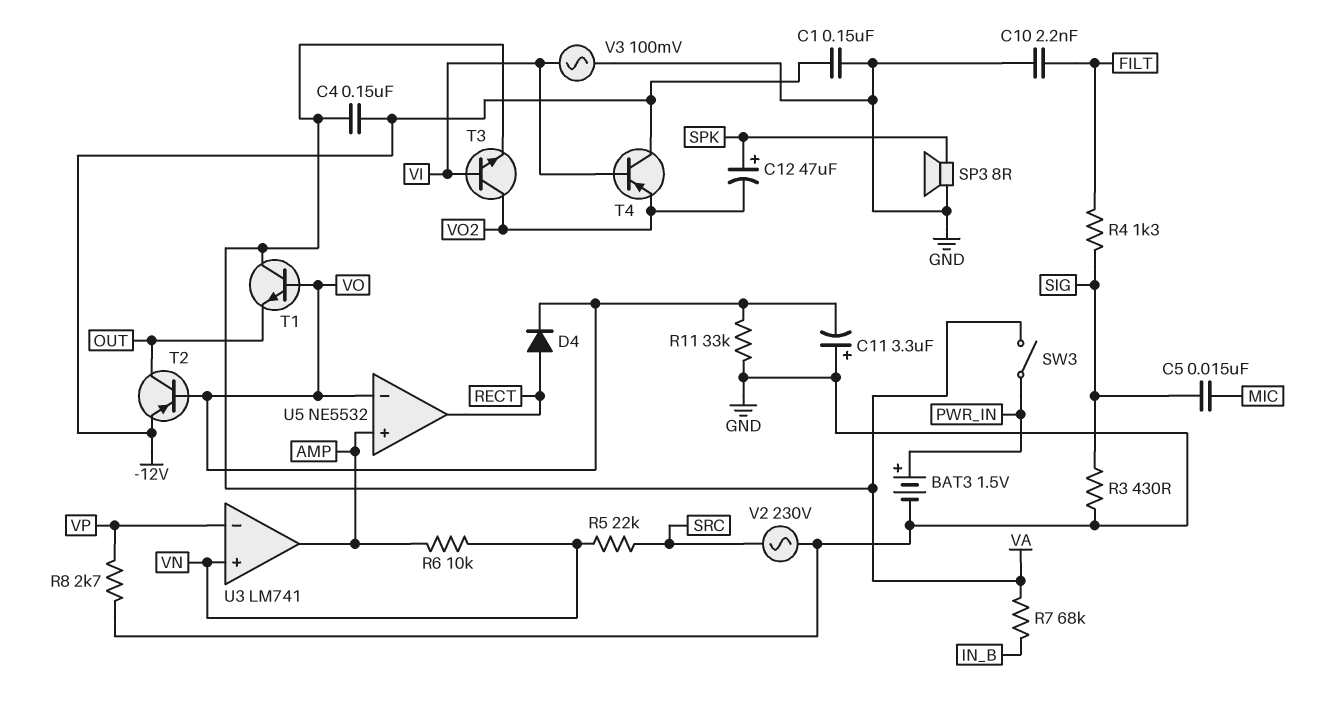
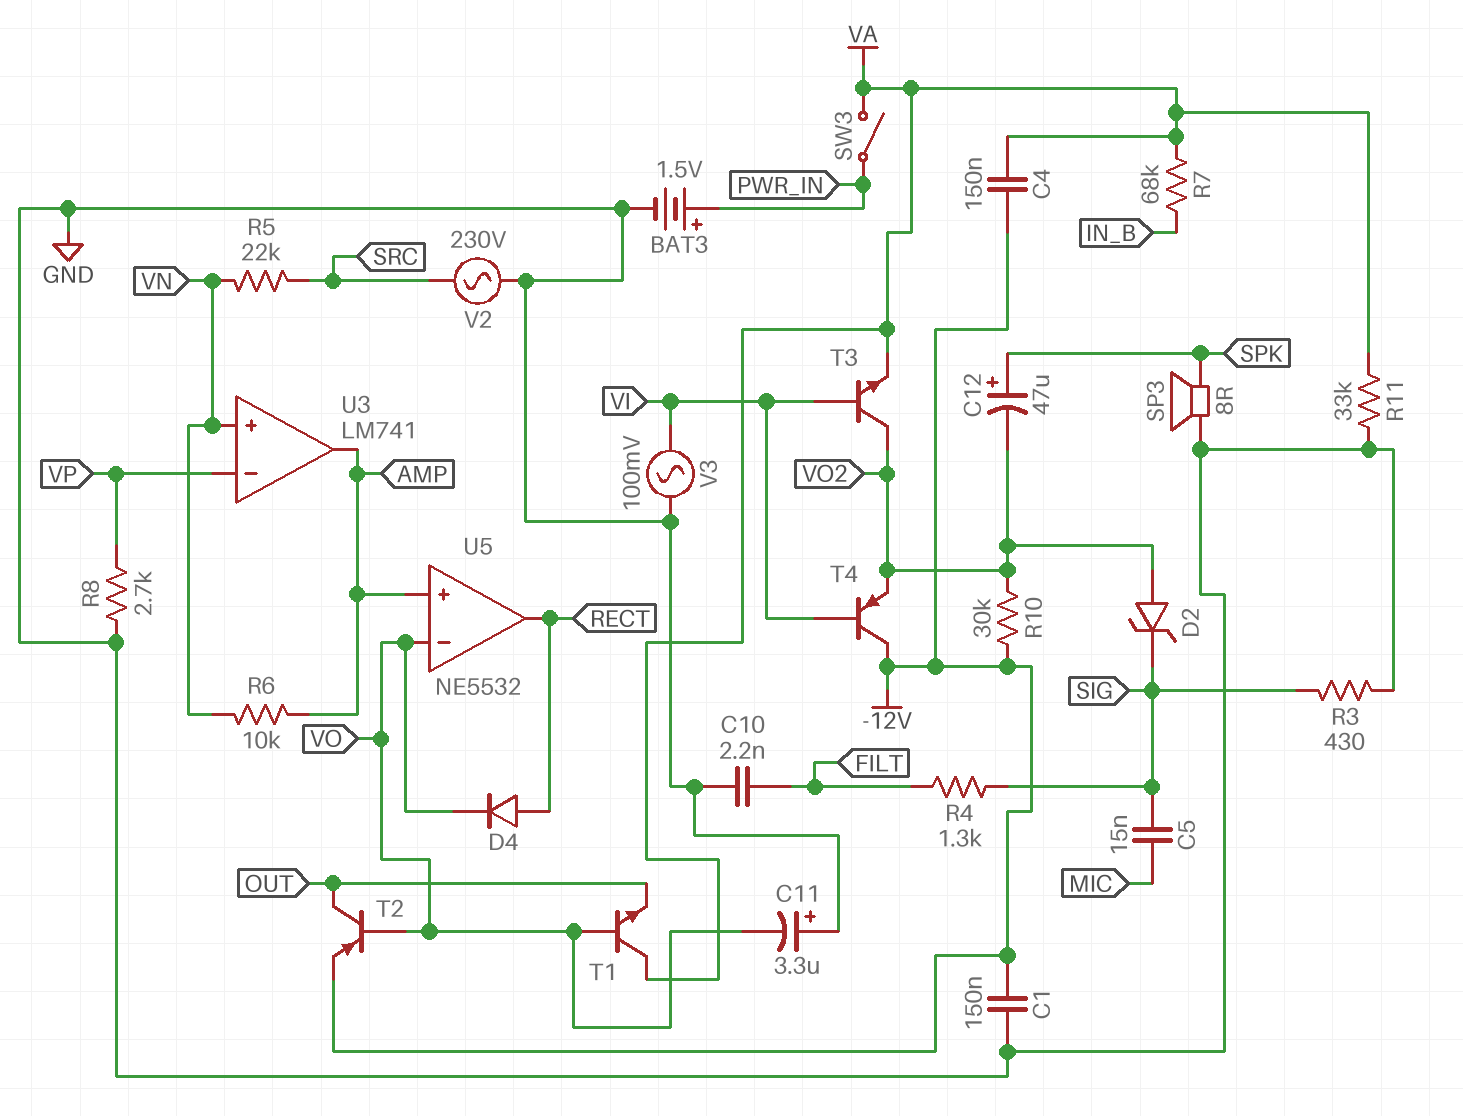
D2: none -> zener (A VO2, K SIG)
R10: none -> 30k (-12V, VO2)
R11: 33k (GND, VO) -> 33k (GND, VA)

